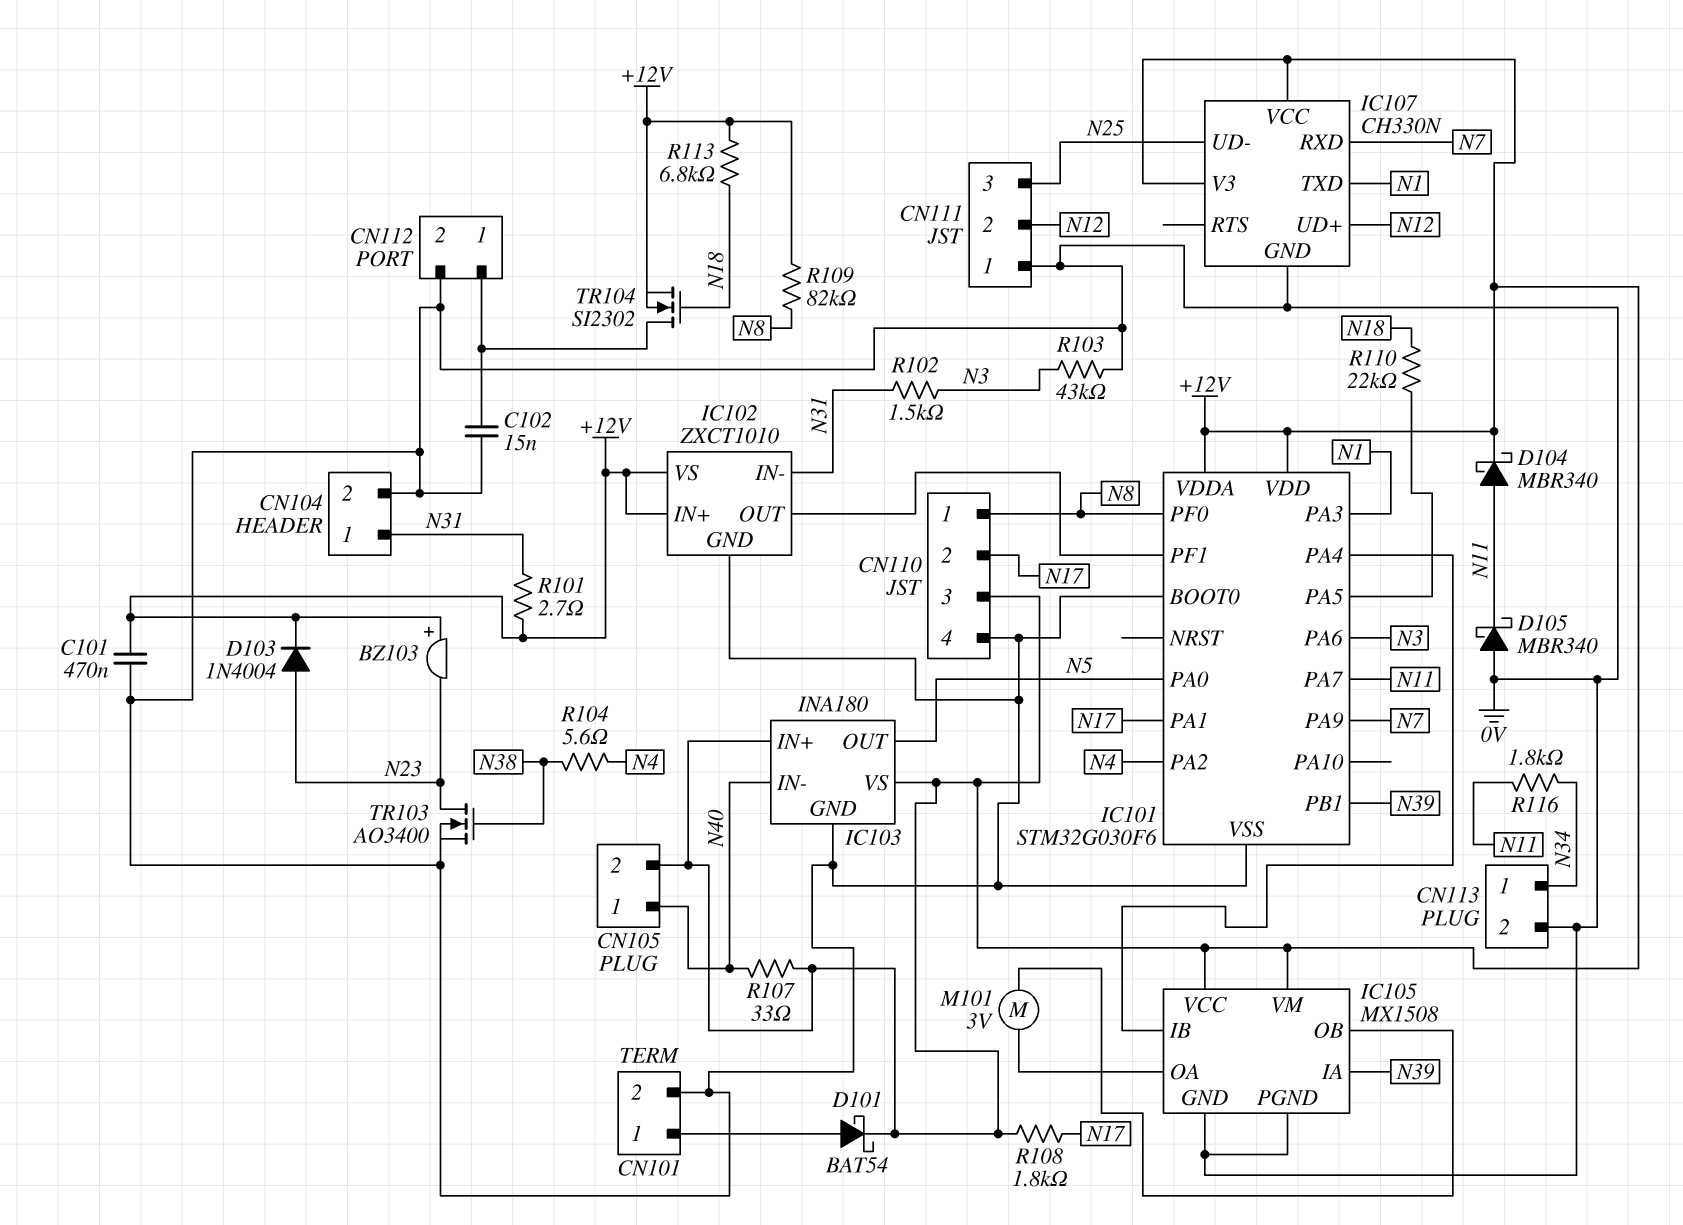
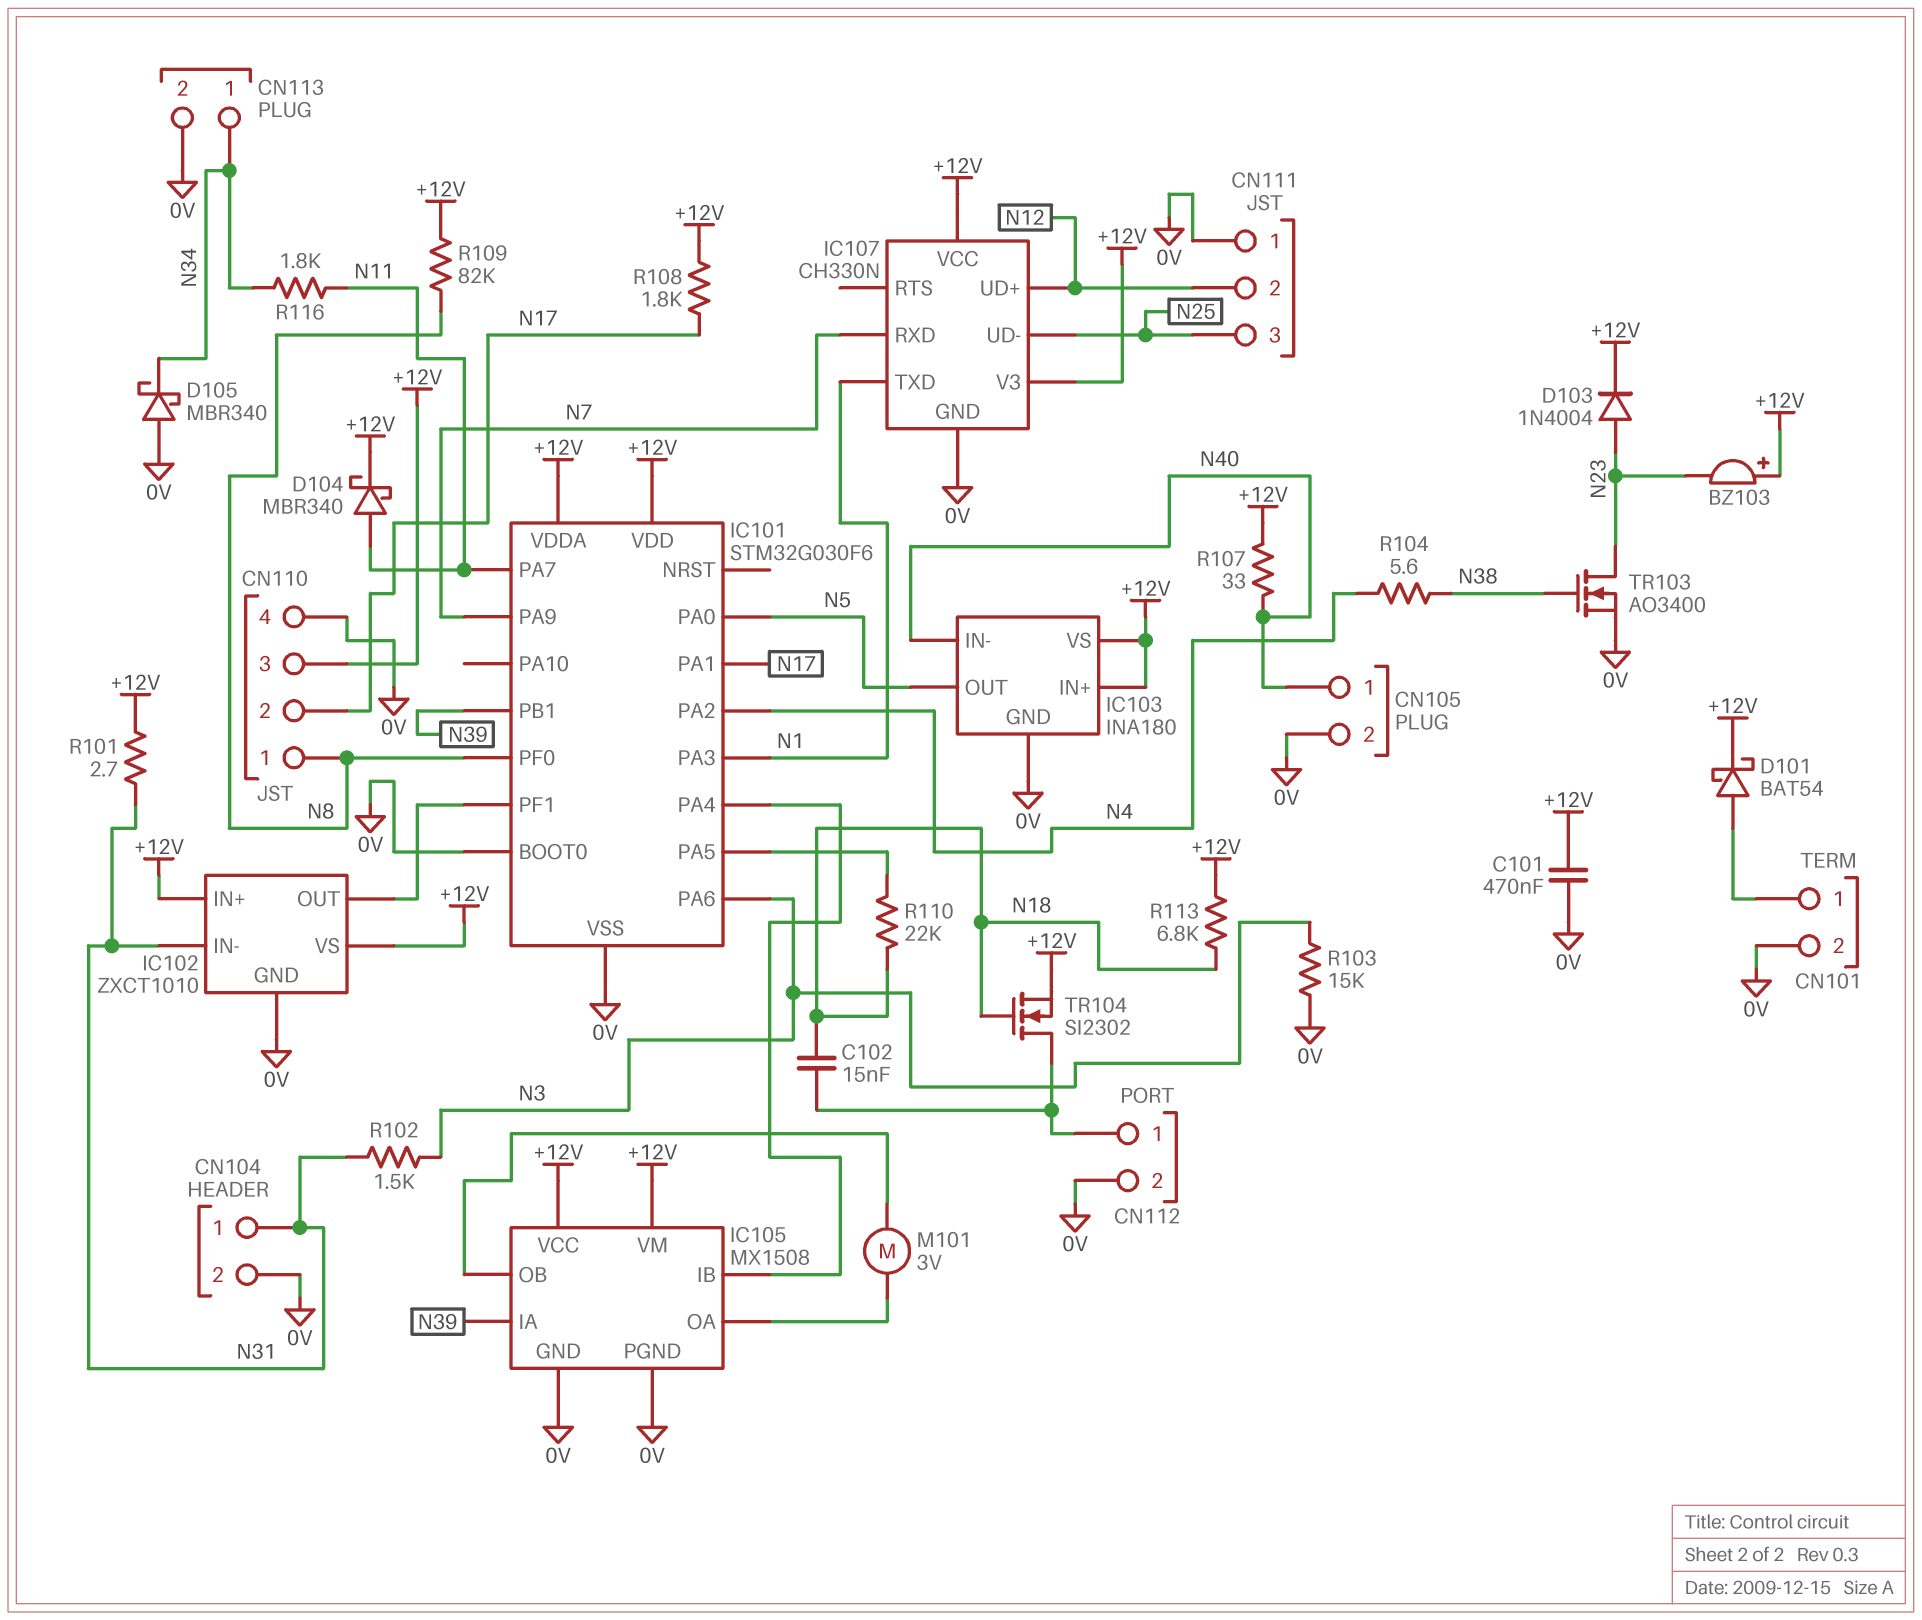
C102: 15nF (0V, CN112/1) -> 15nF (CN112/1, N18)
CN105 pin 2: +12V -> 0V
D105: schottky MBR340 (A 0V, K N11) -> schottky MBR340 (A 0V, K N34)
R103: 43k (0V, N3) -> 15k (0V, N3)

